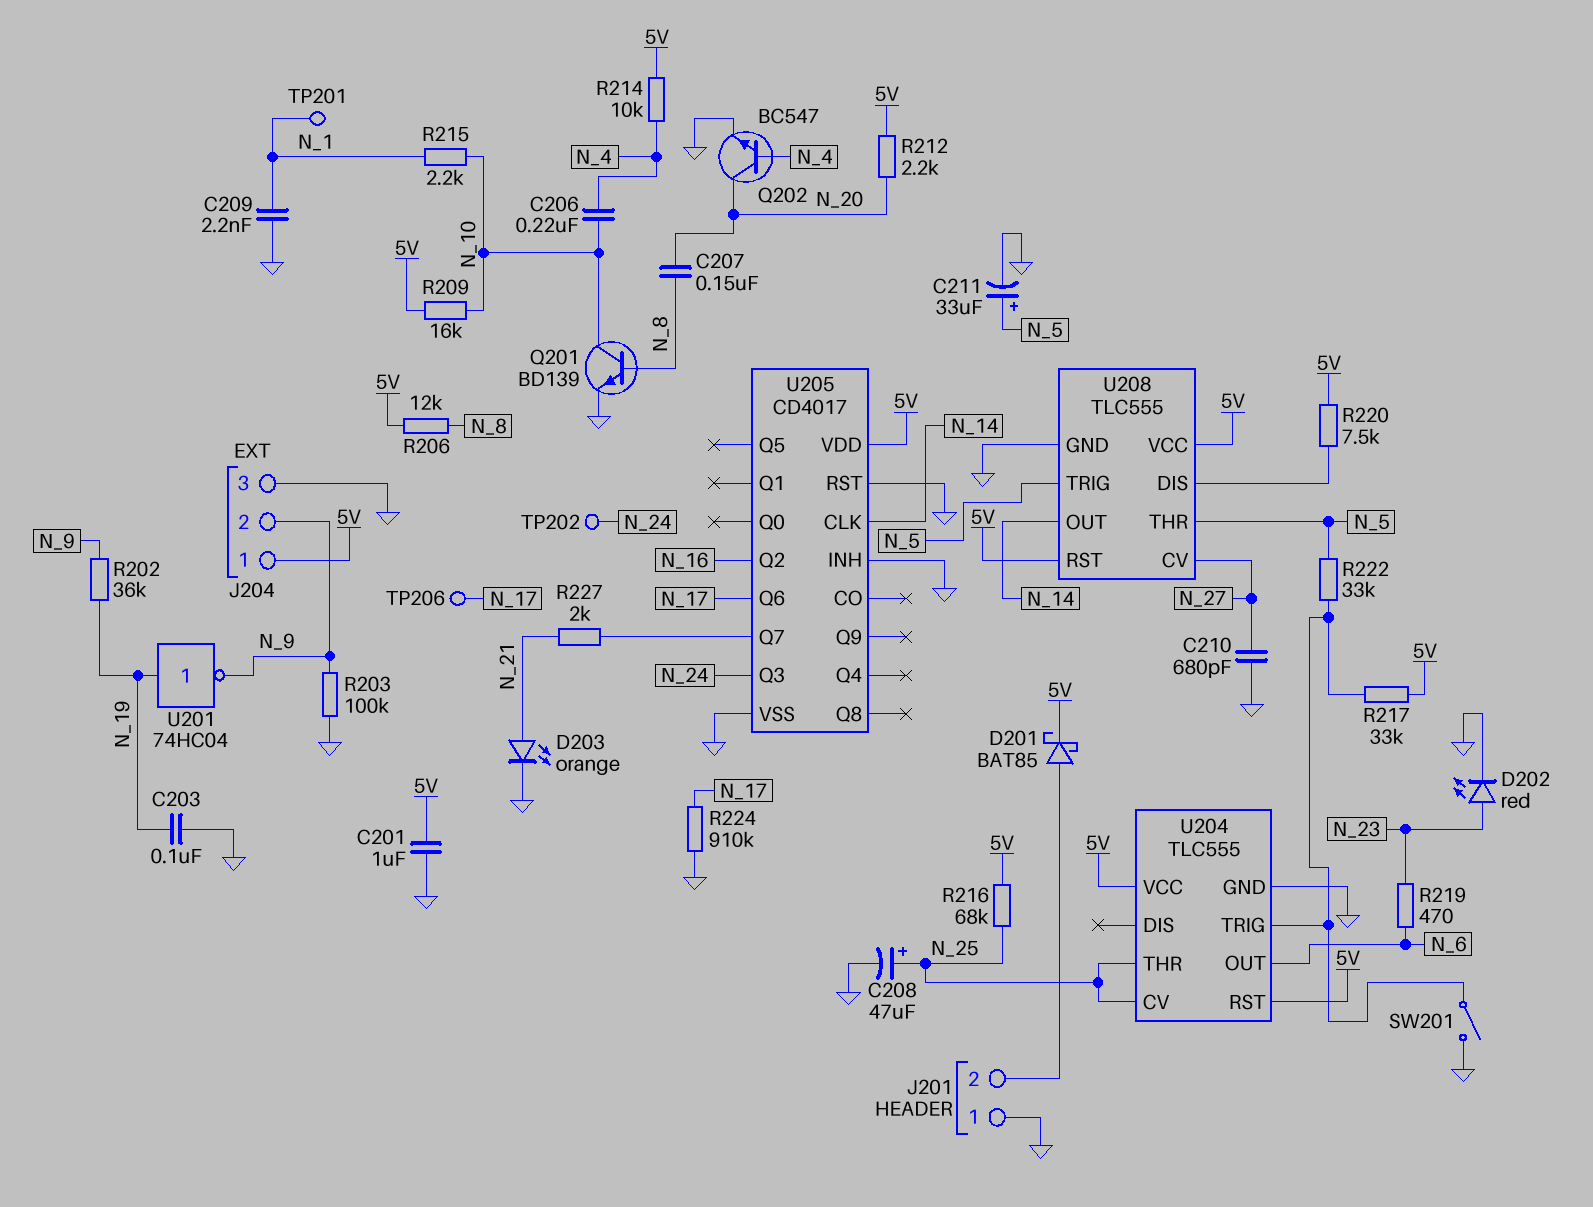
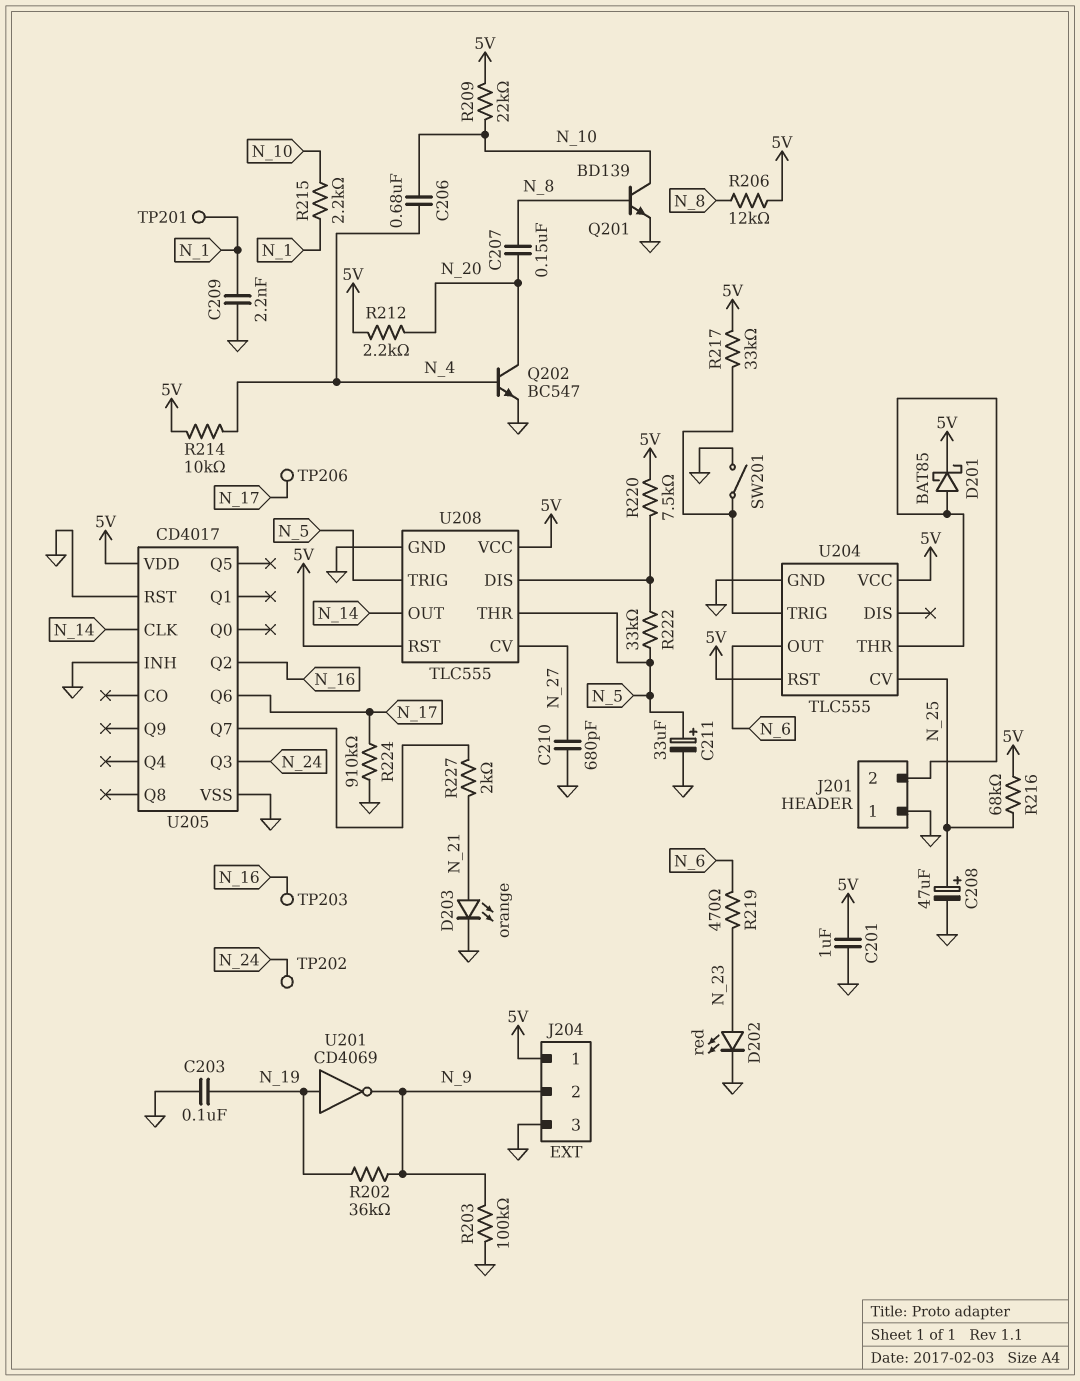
C206: 220nF (N_4, N_10) -> 680nF (N_4, N_10)
R209: 16k (5V, N_10) -> 22k (5V, N_10)
R222: 33k (N_5, U204/TRIG) -> 33k (N_5, U208/DIS)
TP203: none -> test point (N_16)
U201: NOT 74HC04 (in N_19, out N_9) -> NOT CD4069 (in N_19, out N_9)
U204 pin THR: N_25 -> J201/2

